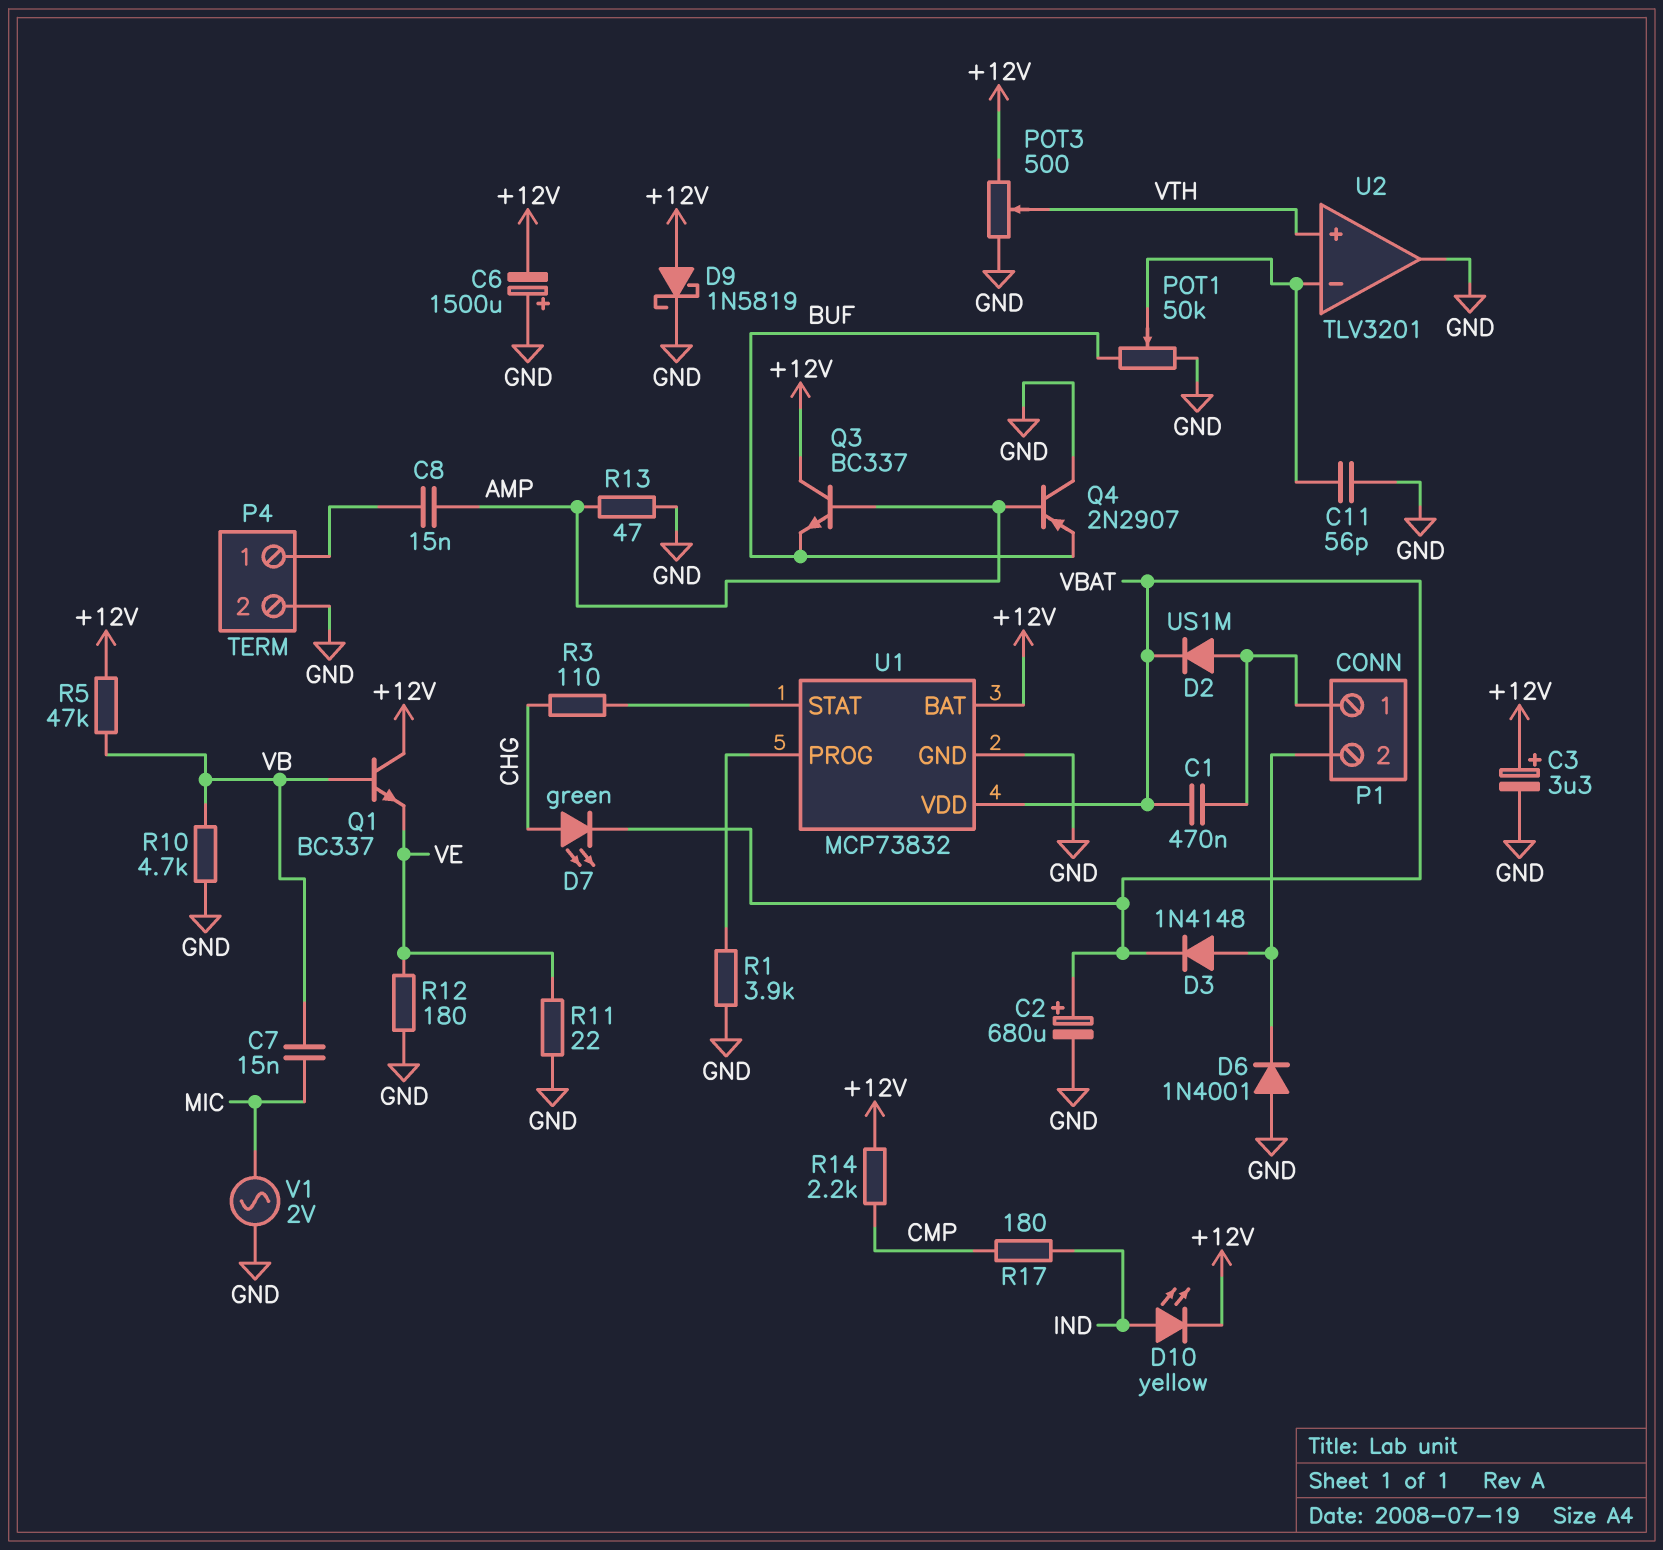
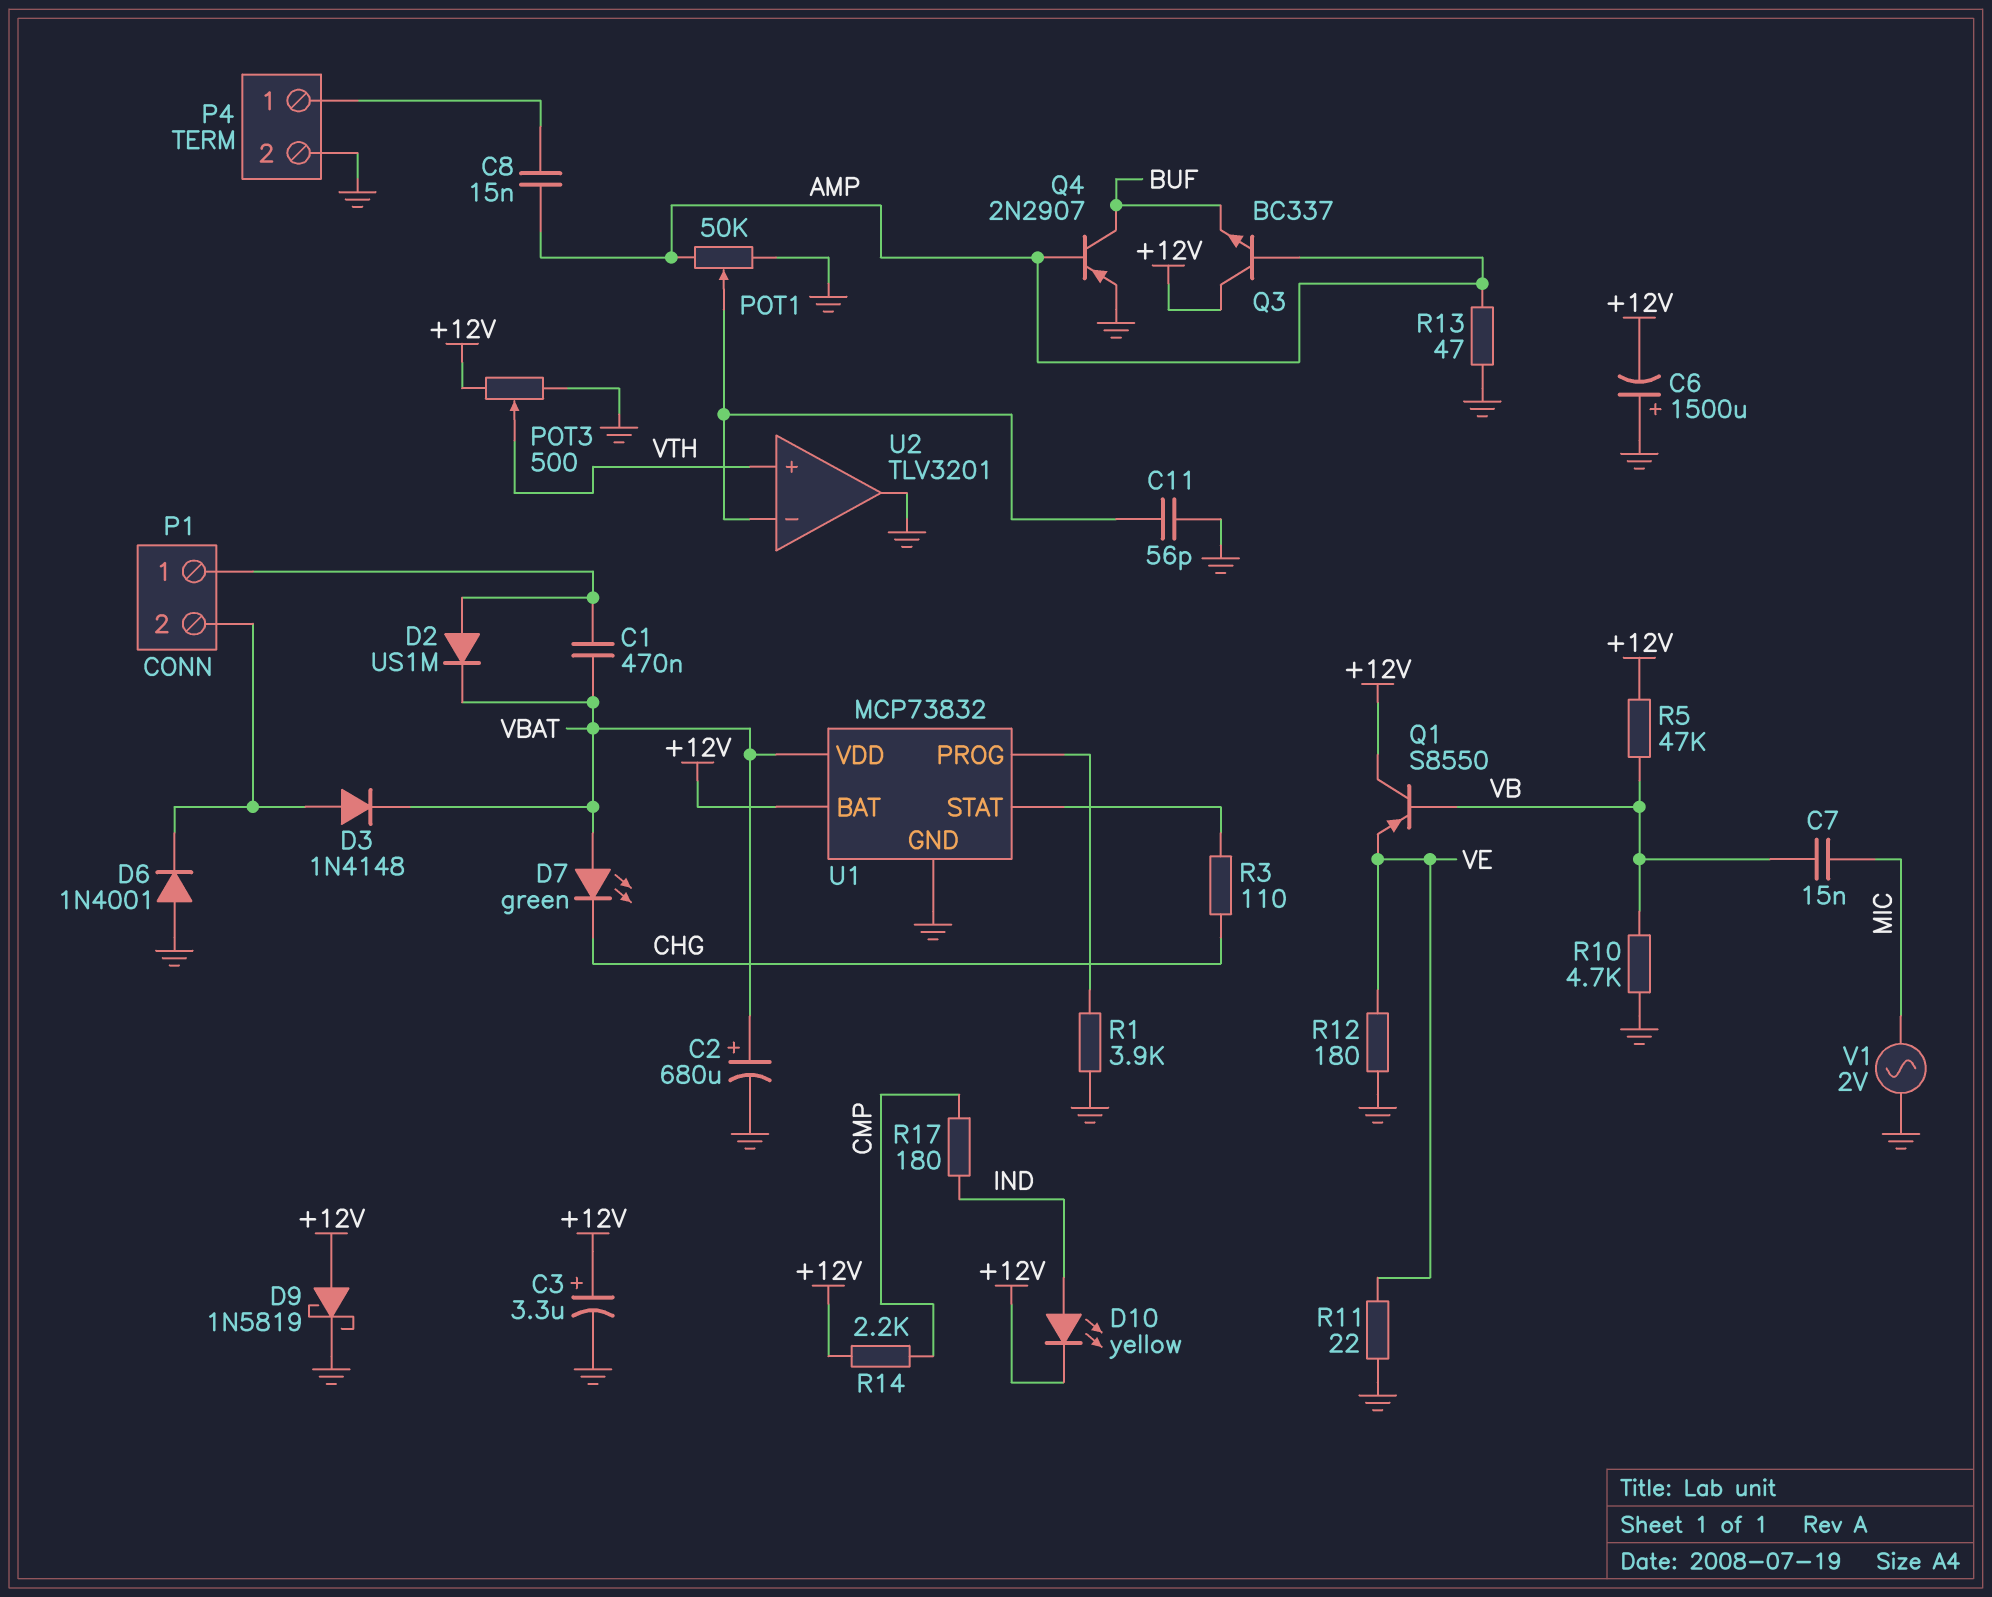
D7: LED green (A CHG, K VBAT) -> LED green (A VBAT, K CHG)
POT1: 50k (BUF, GND, wiper U2/in-) -> 50k (AMP, GND, wiper U2/in-)
Q1: NPN BC337 (B VB, C +12V, E VE) -> PNP S8550 (B VB, C +12V, E VE)
Q4: PNP 2N2907 (B AMP, C GND, E BUF) -> PNP 2N2907 (B AMP, C BUF, E GND)

